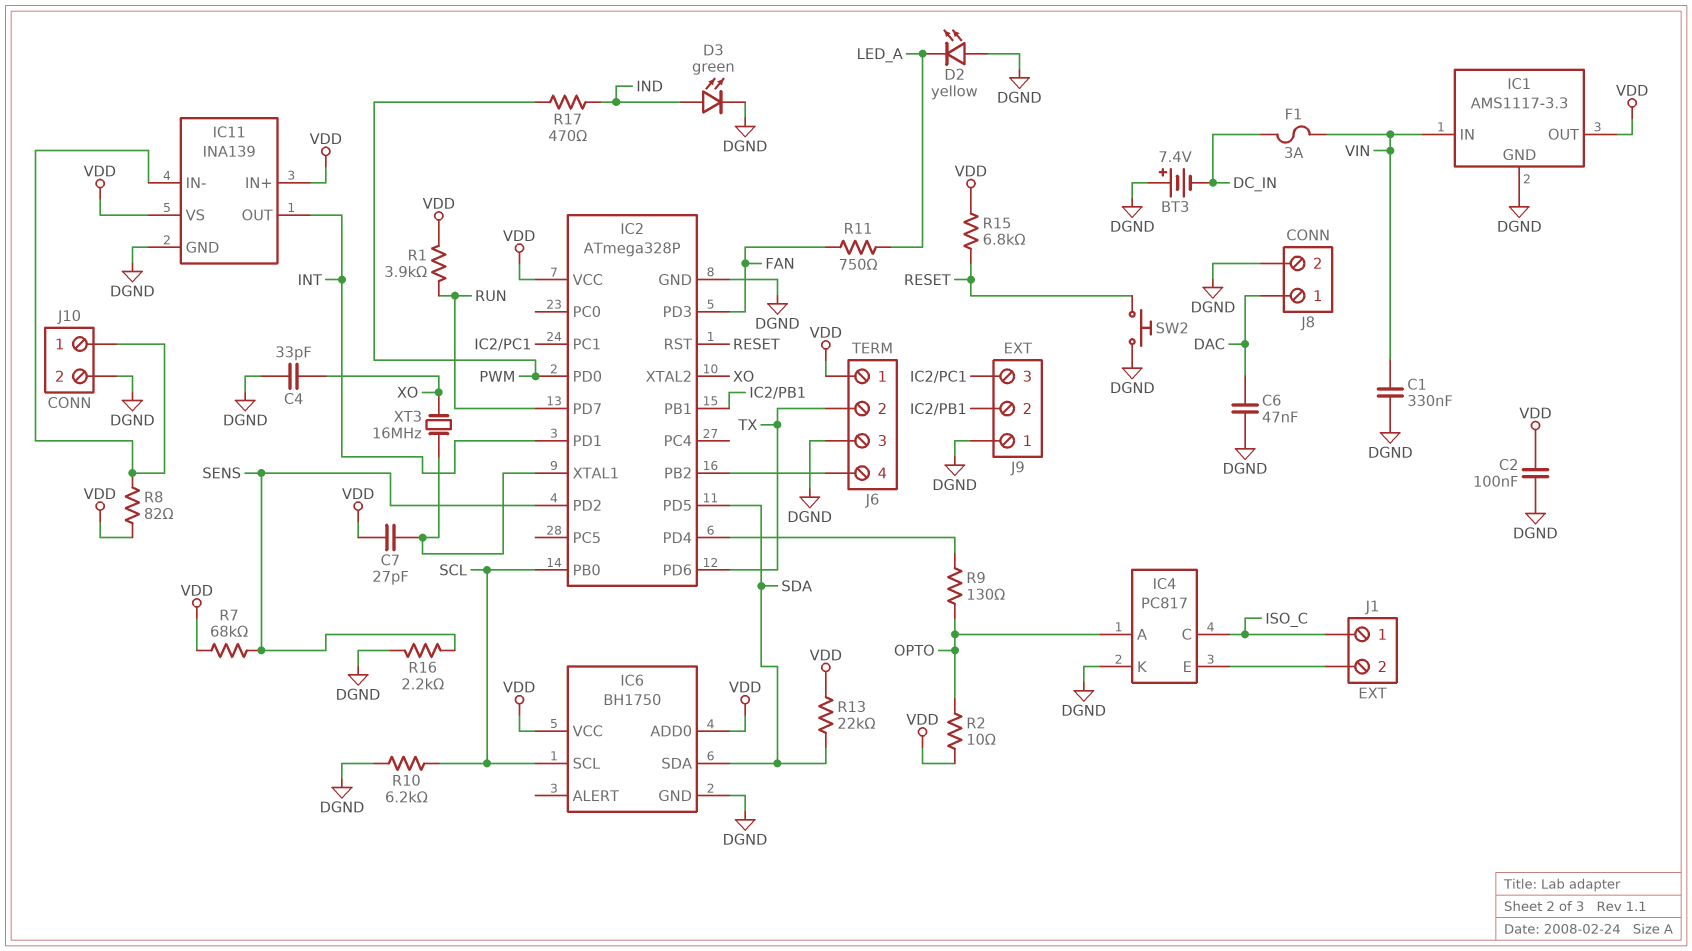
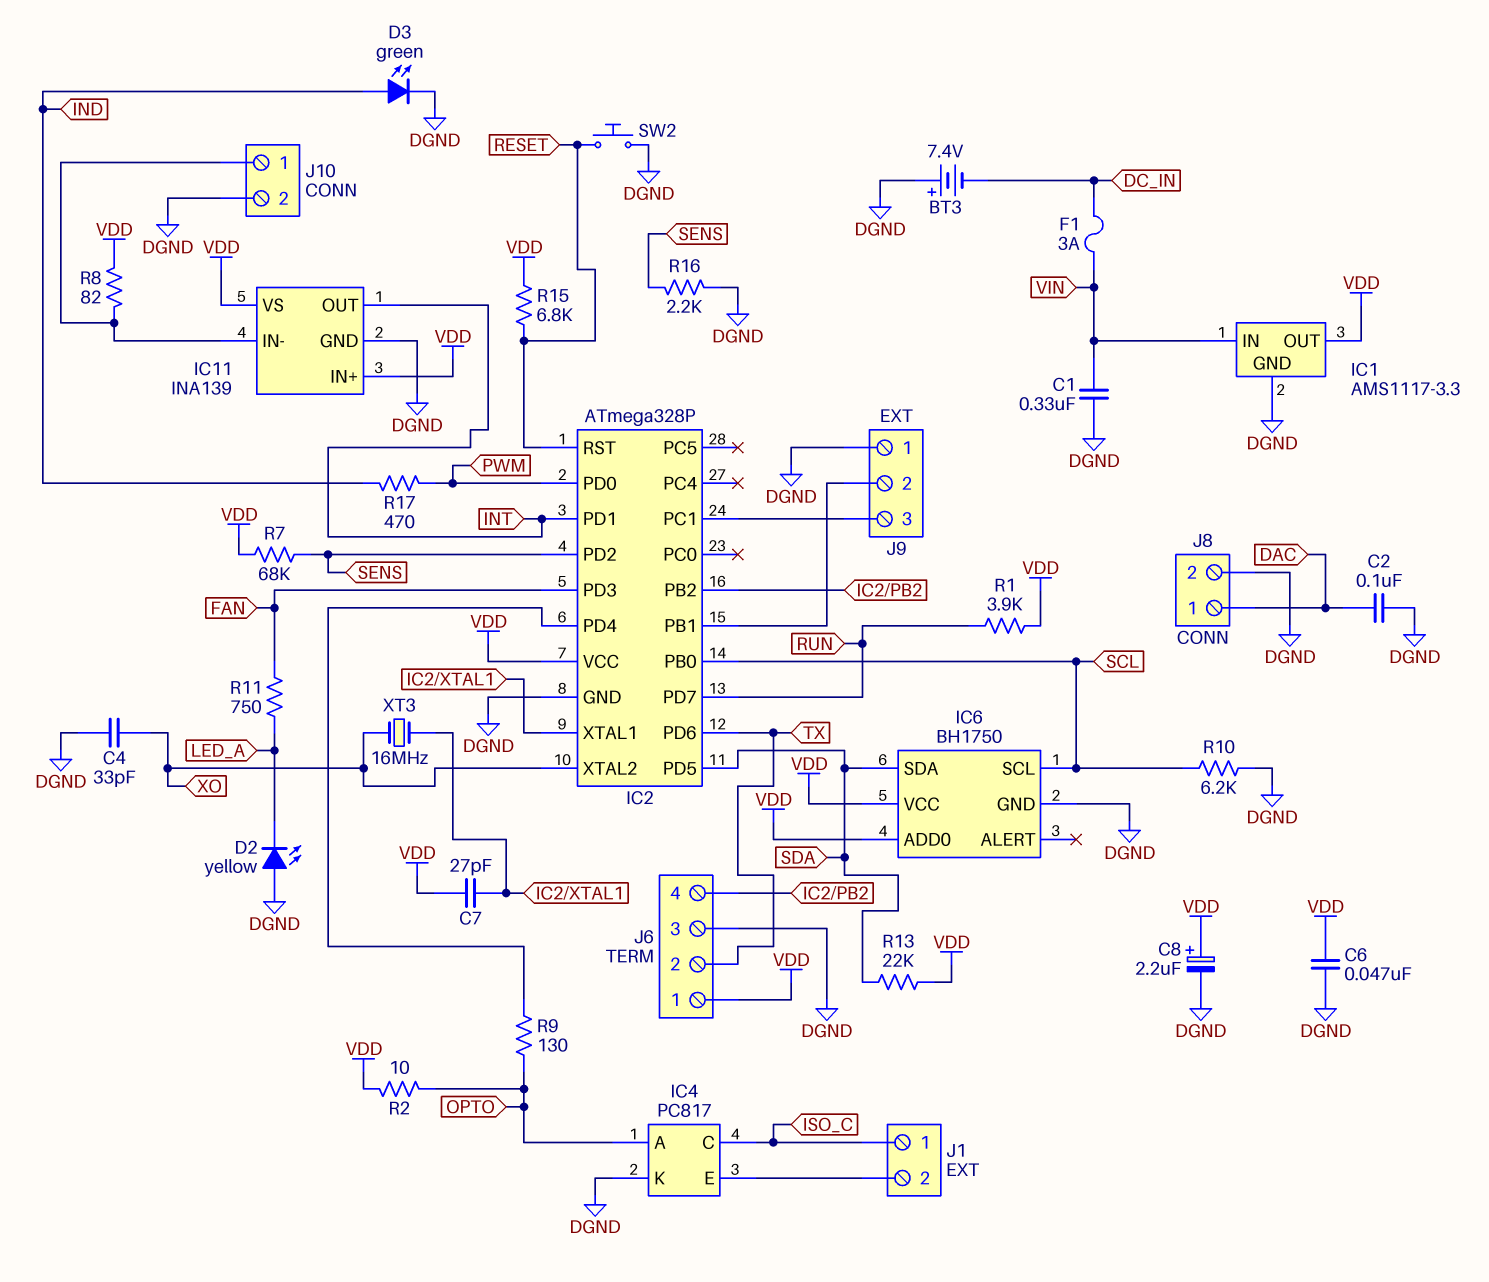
C2: 100nF (DGND, VDD) -> 100nF (DAC, DGND)
C6: 47nF (DAC, DGND) -> 47nF (DGND, VDD)
C8: none -> 2.2uF (plus VDD, minus DGND)

